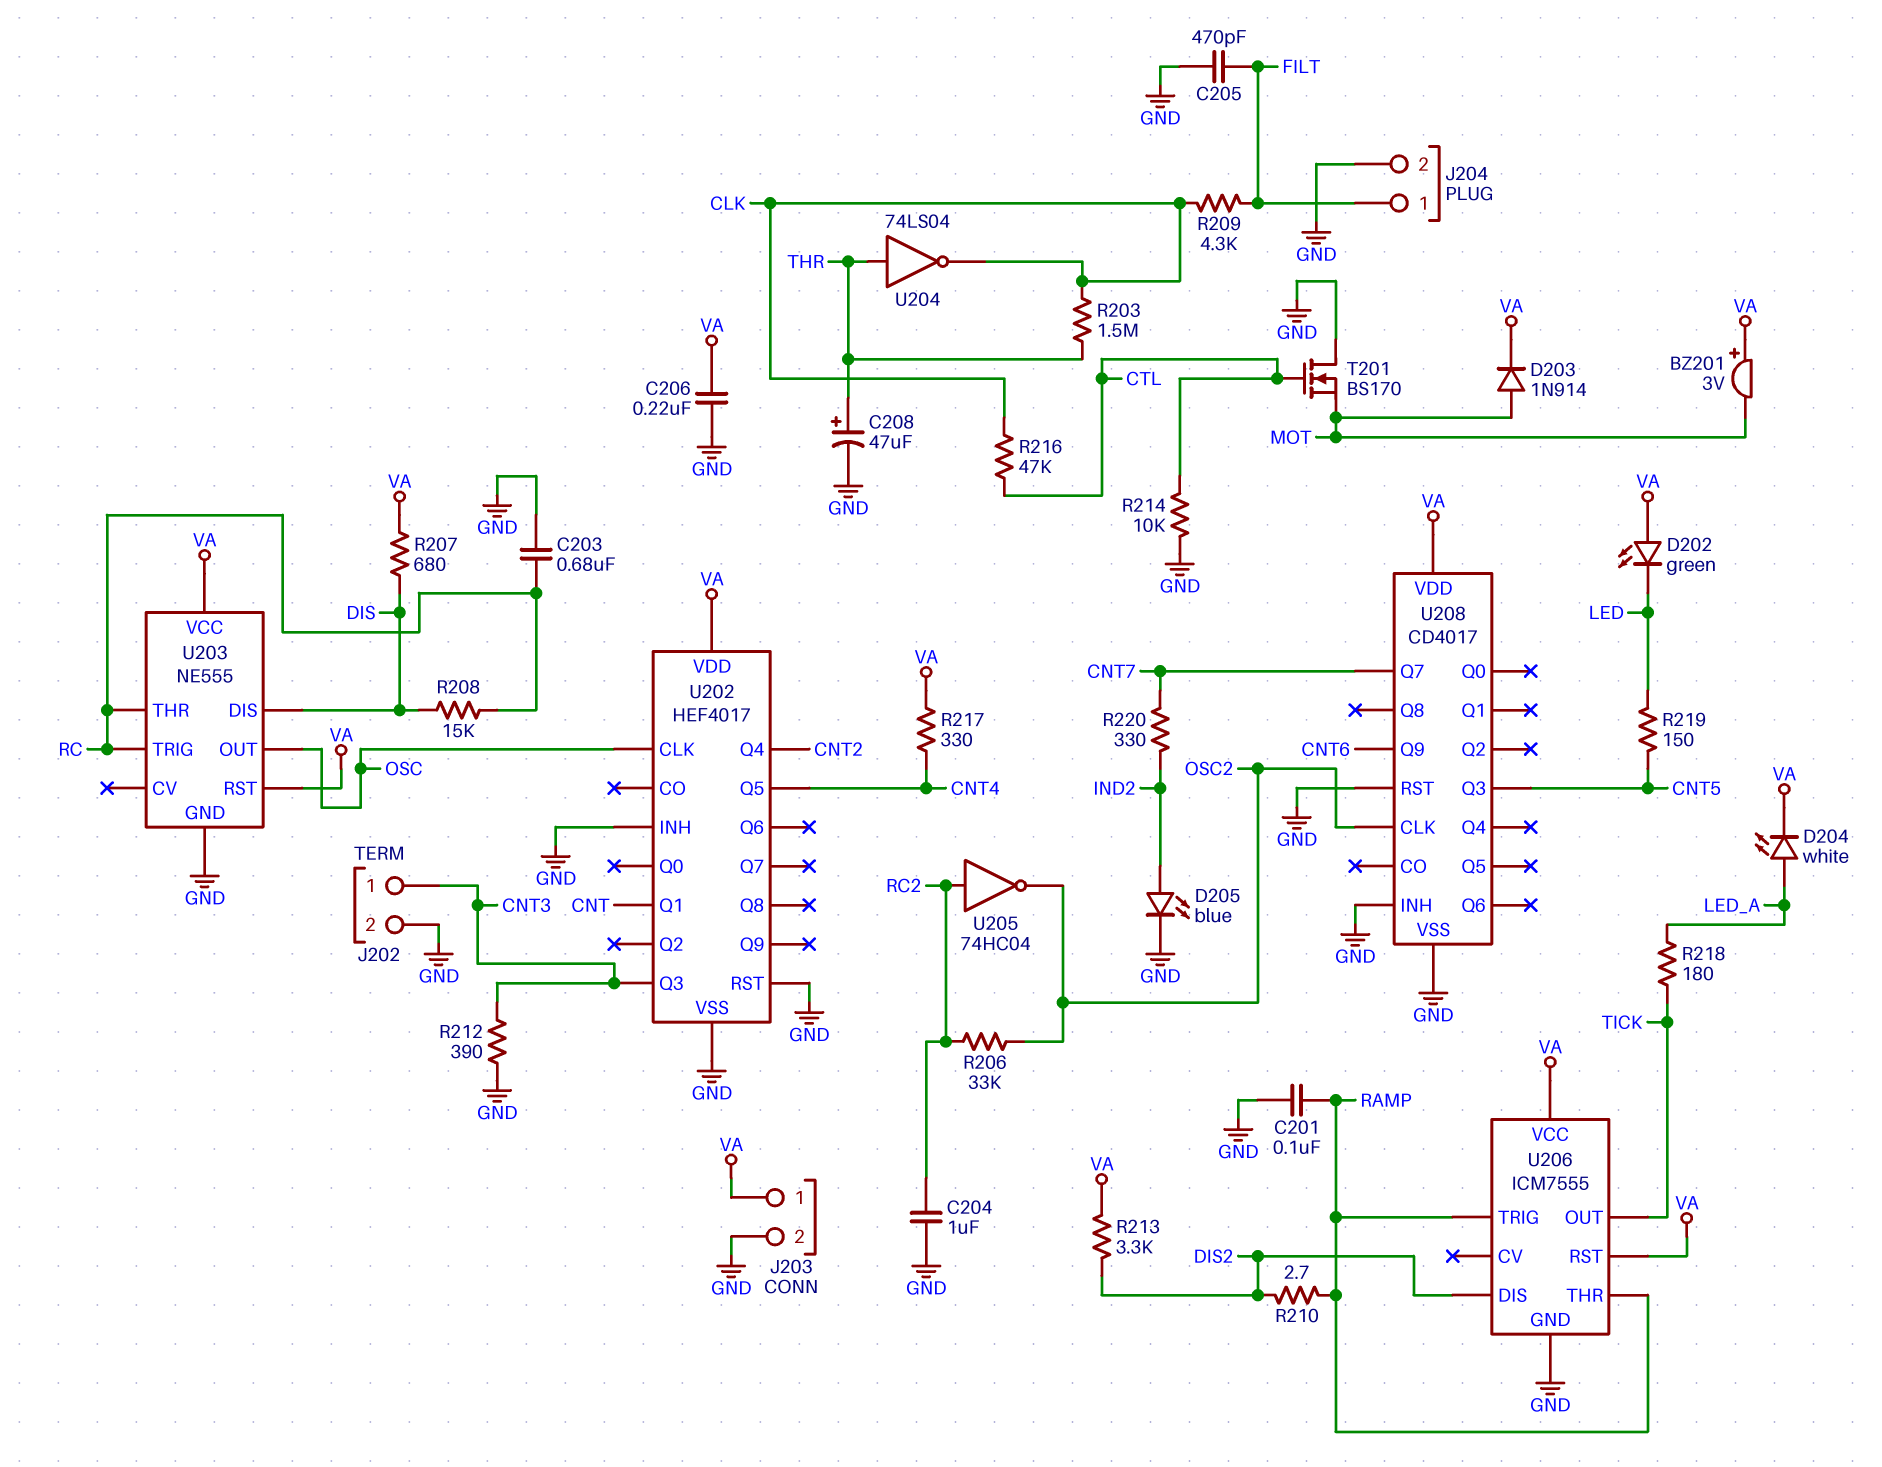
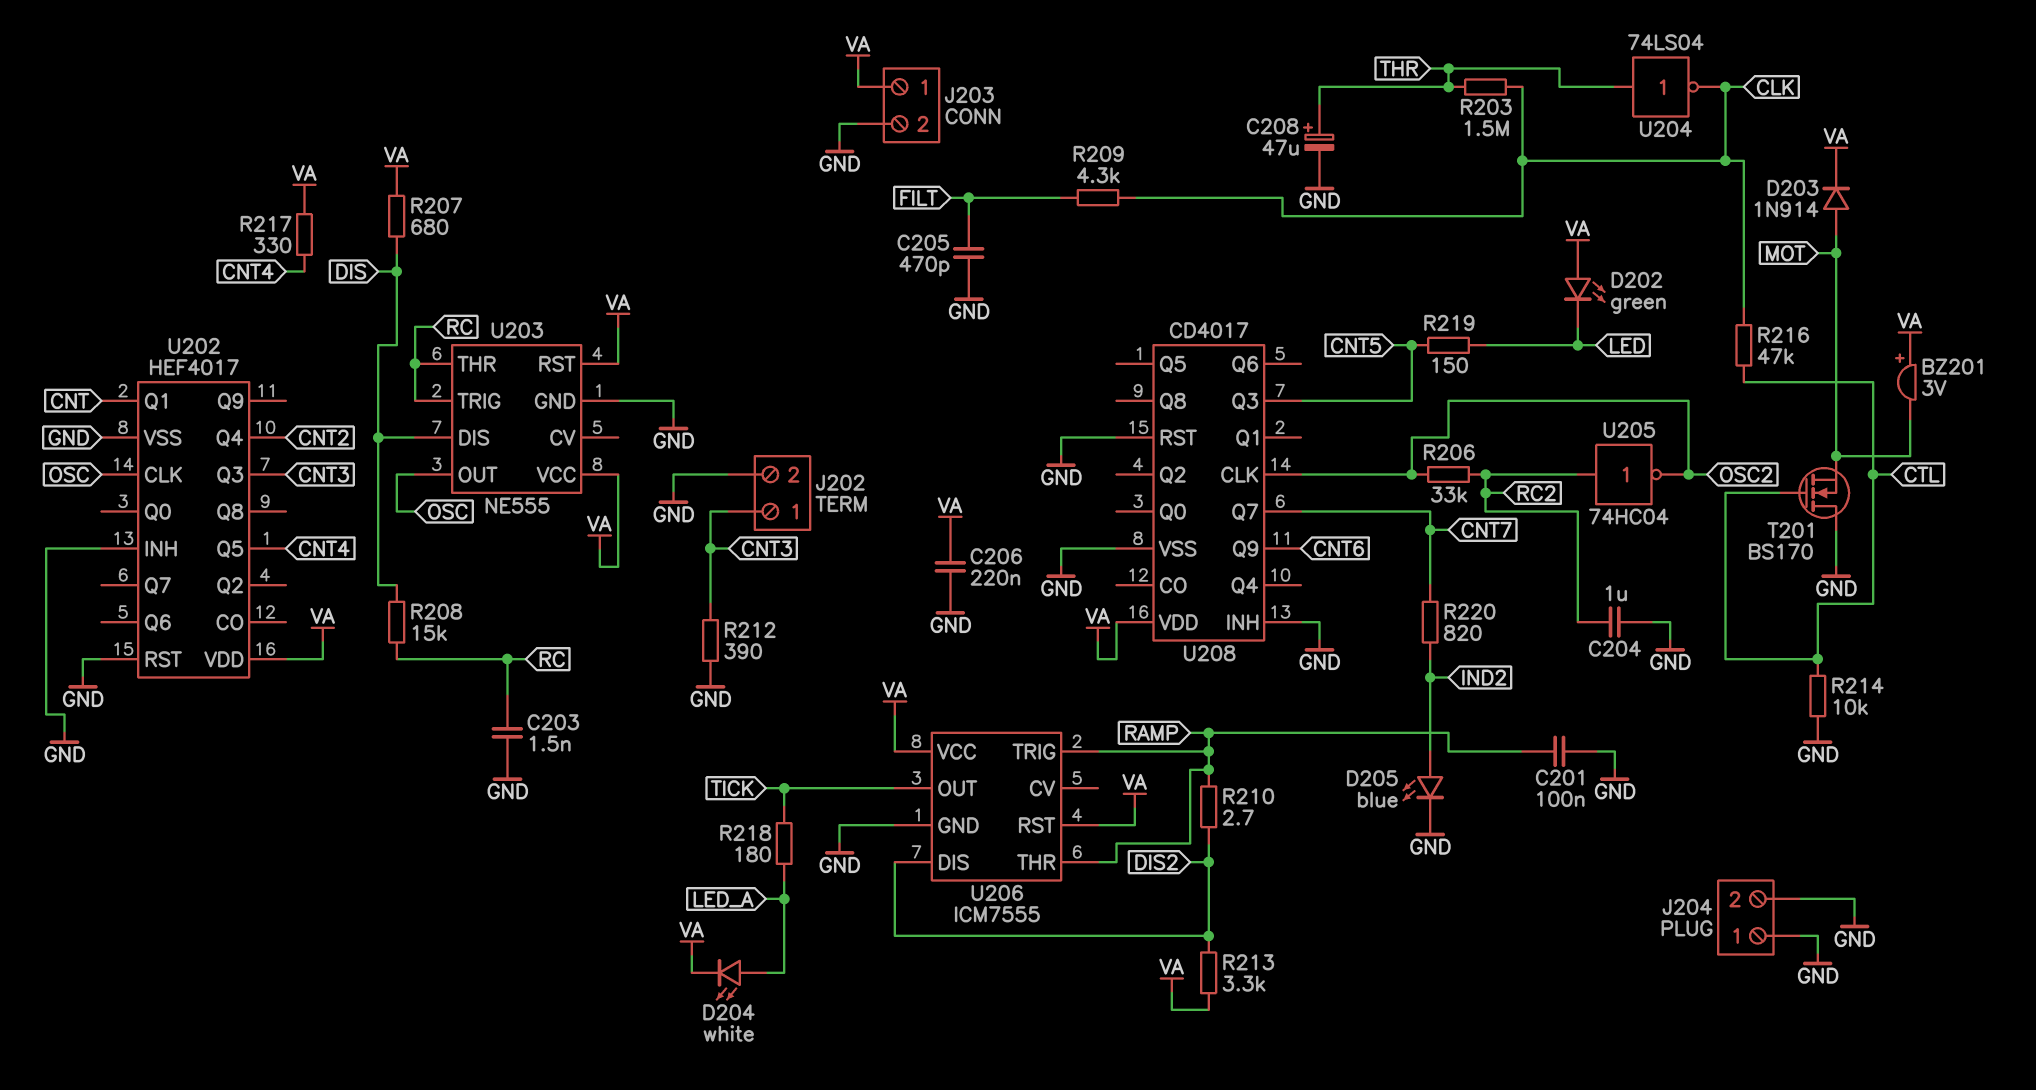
C203: 680nF (GND, RC) -> 1.5nF (GND, RC)
J204 pin 1: FILT -> GND
R220: 330 (CNT7, IND2) -> 820 (CNT7, IND2)

